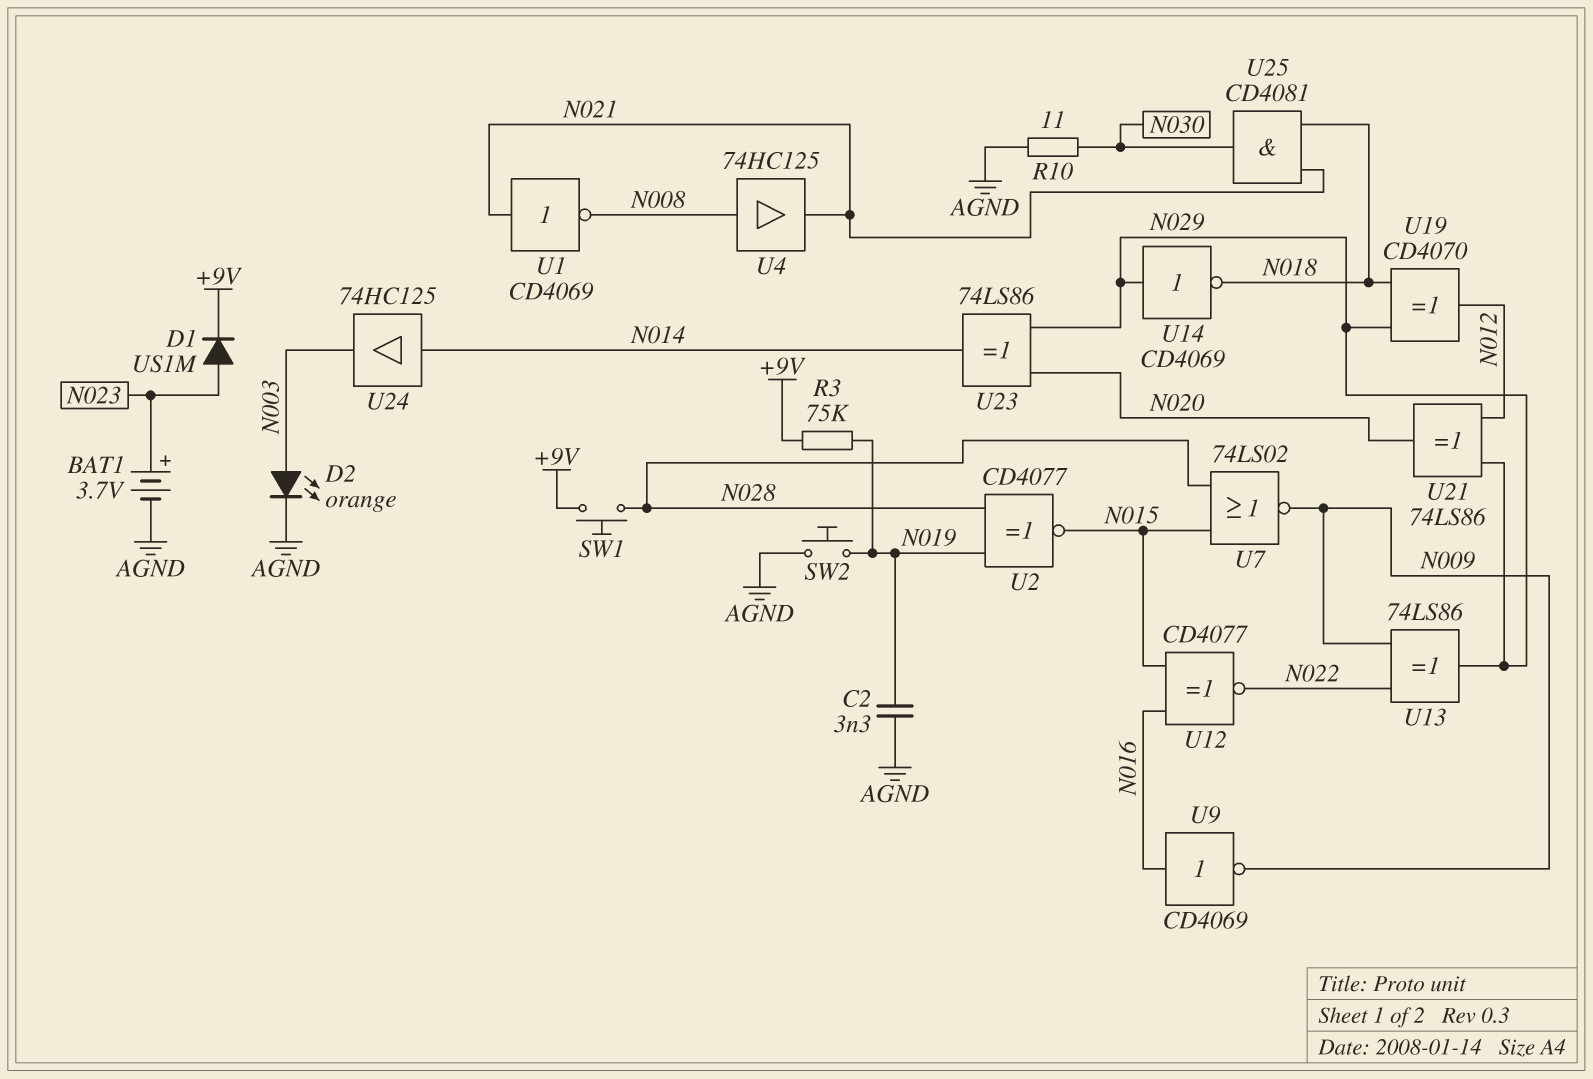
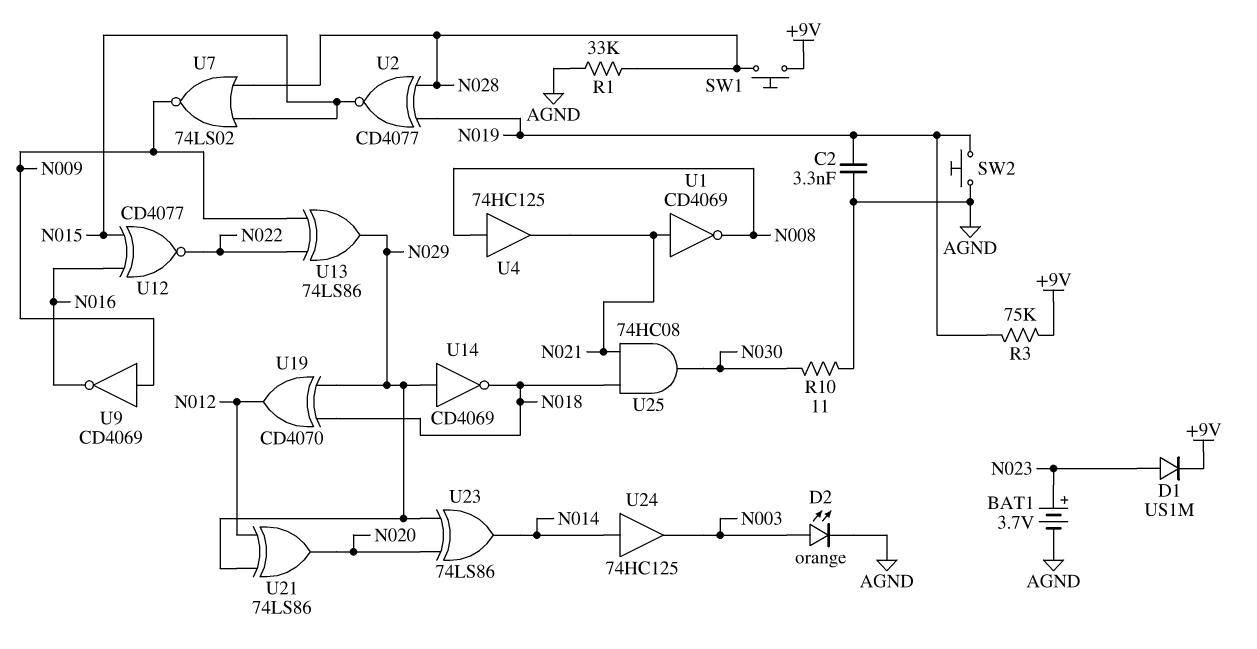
R1: none -> 33k (AGND, N028)
U9: NOT CD4069 (in N016, out N009) -> NOT CD4069 (in N009, out N016)
U25: AND CD4081 (in N018, in N021, out N030) -> AND 74HC08 (in N018, in N021, out N030)

